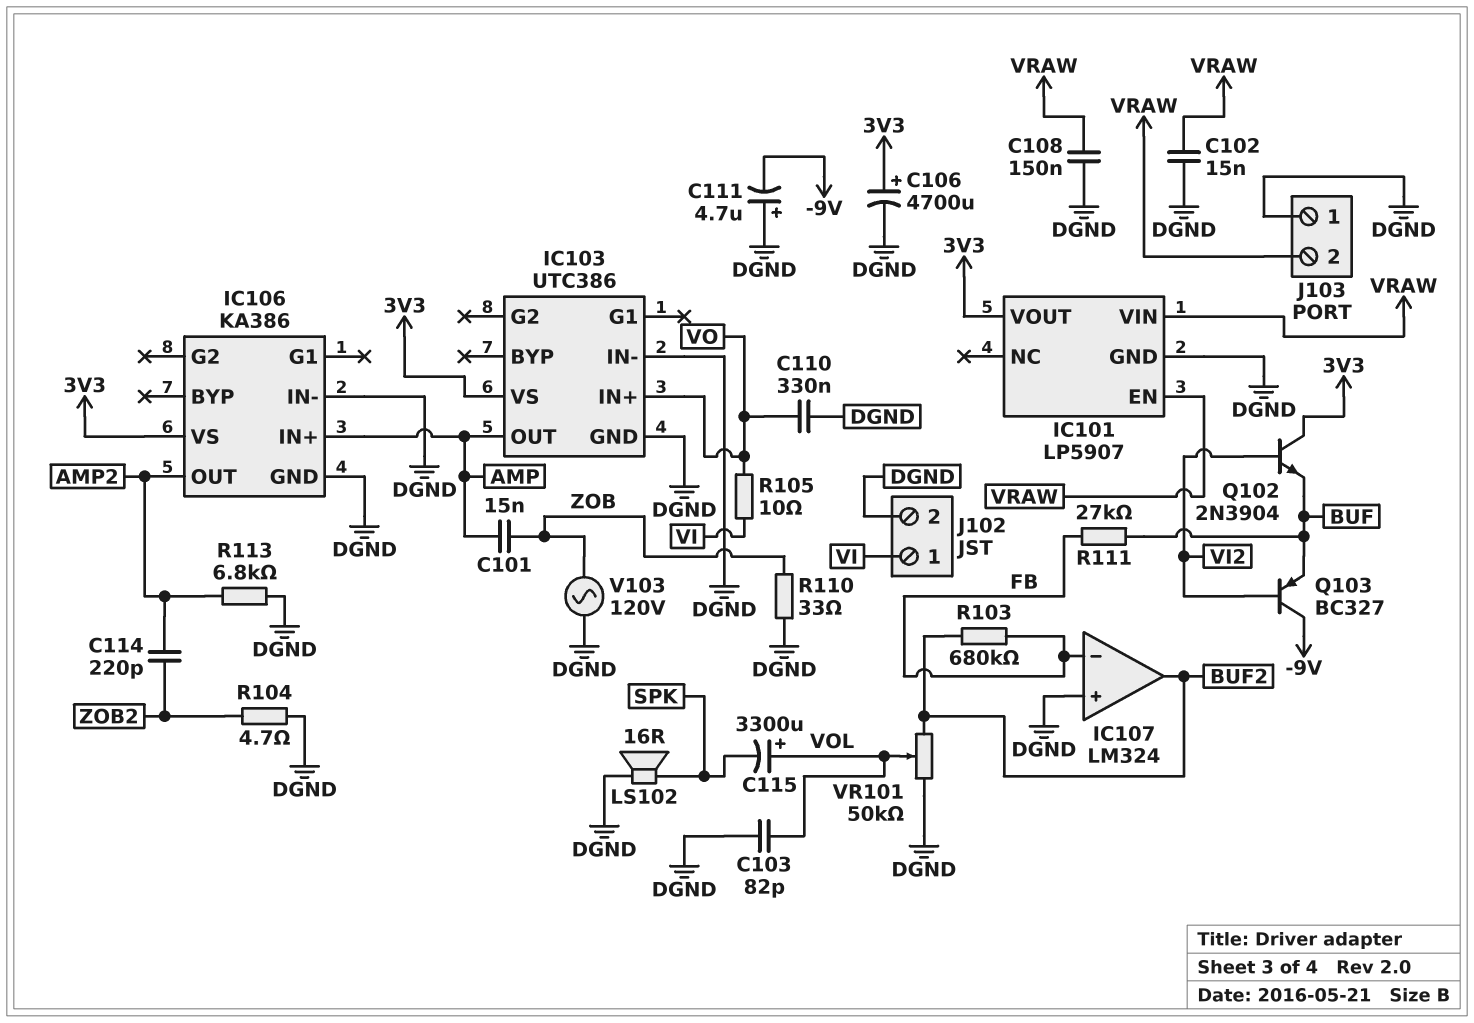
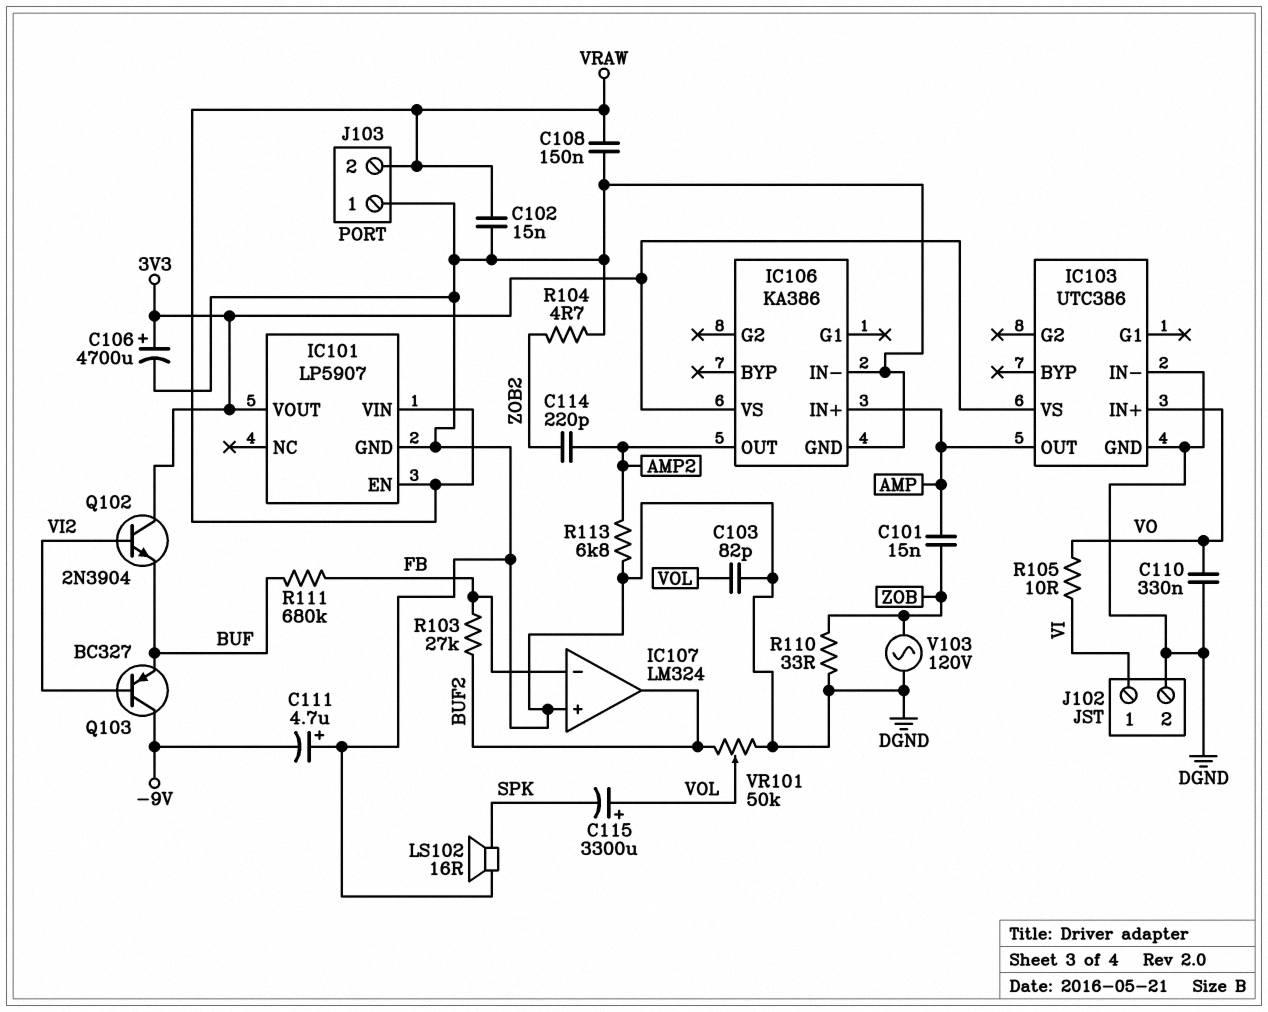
R103: 680k (BUF2, FB) -> 27k (BUF2, FB)
R111: 27k (BUF, FB) -> 680k (BUF, FB)

